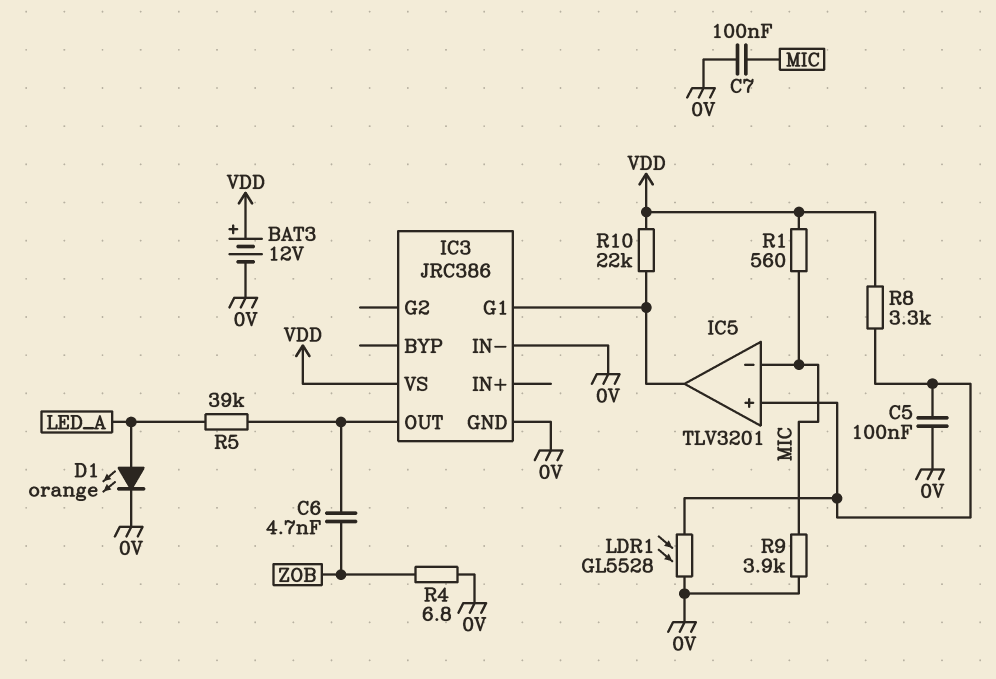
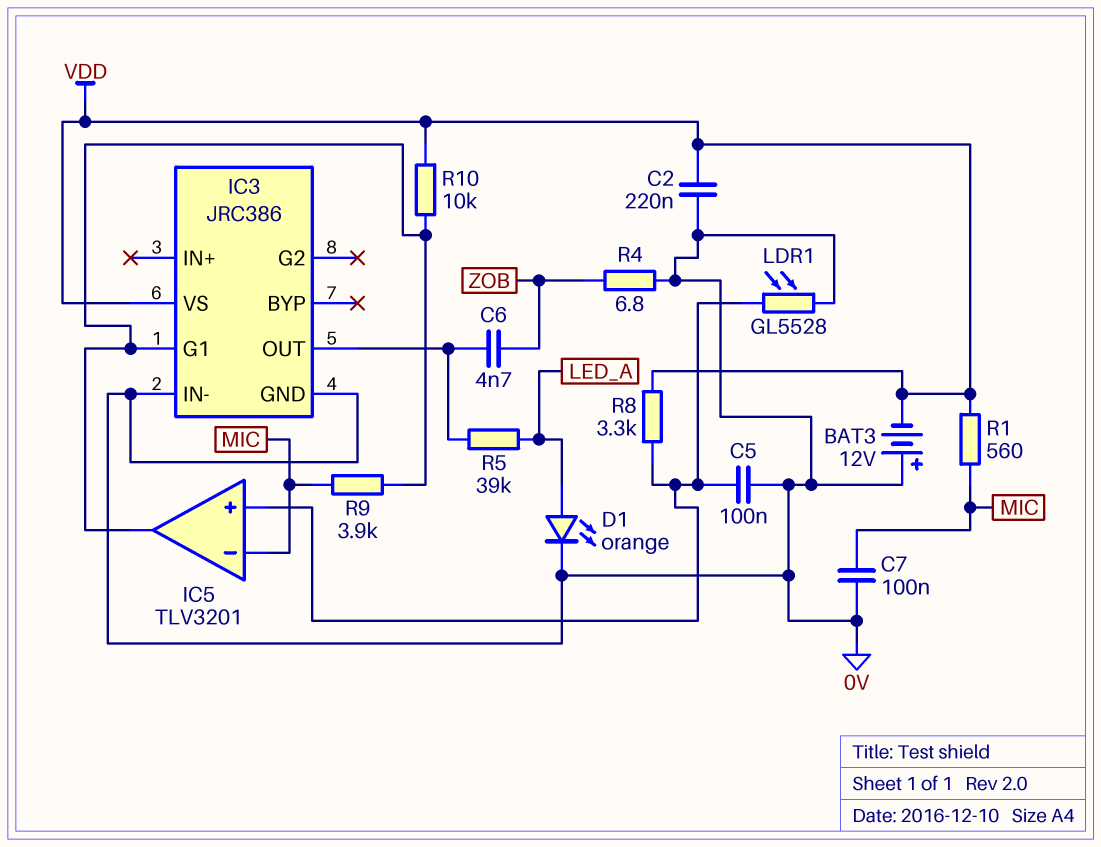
BAT3: 12V (plus VDD, minus 0V) -> 12V (plus 0V, minus VDD)
C2: none -> 220nF (0V, VDD)
R9: 3.9k (0V, MIC) -> 3.9k (IC3/G1, MIC)
R10: 22k (IC3/G1, VDD) -> 10k (IC3/G1, VDD)

